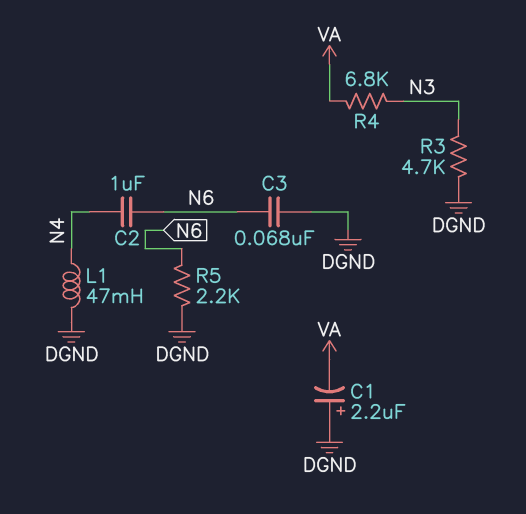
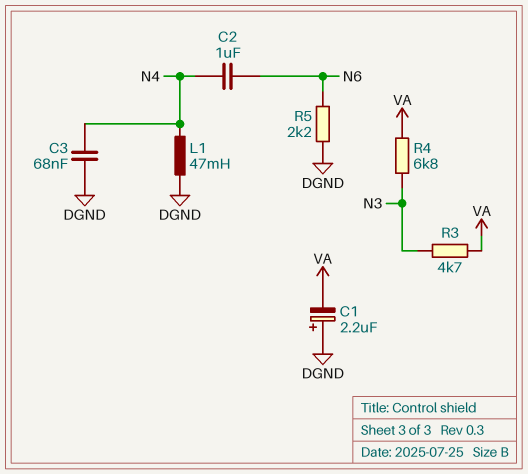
C3: 68nF (DGND, N6) -> 68nF (DGND, N4)
R3: 4.7k (DGND, N3) -> 4.7k (N3, VA)

